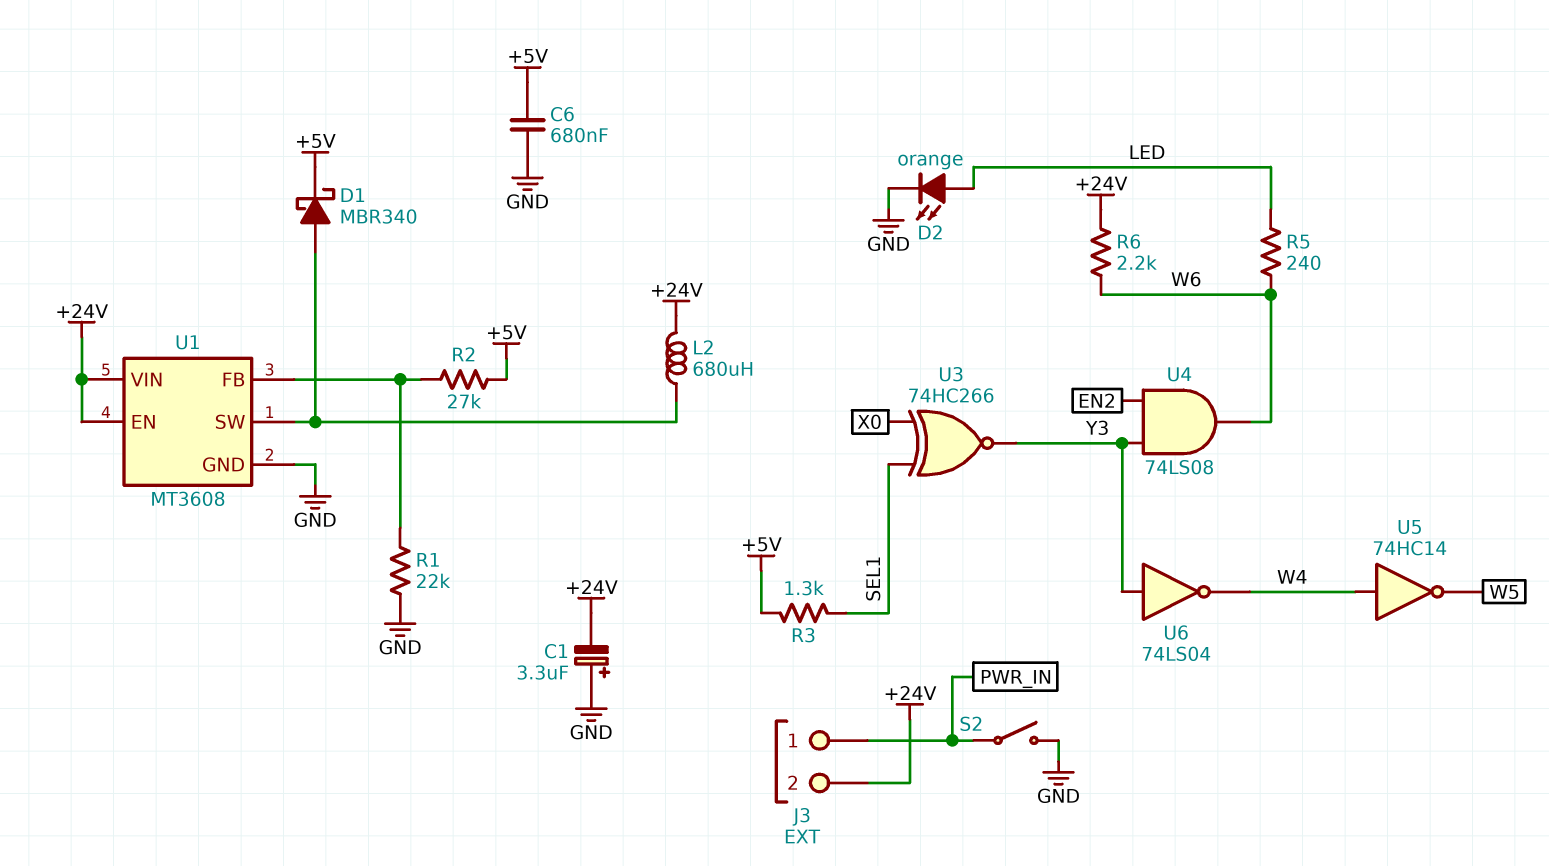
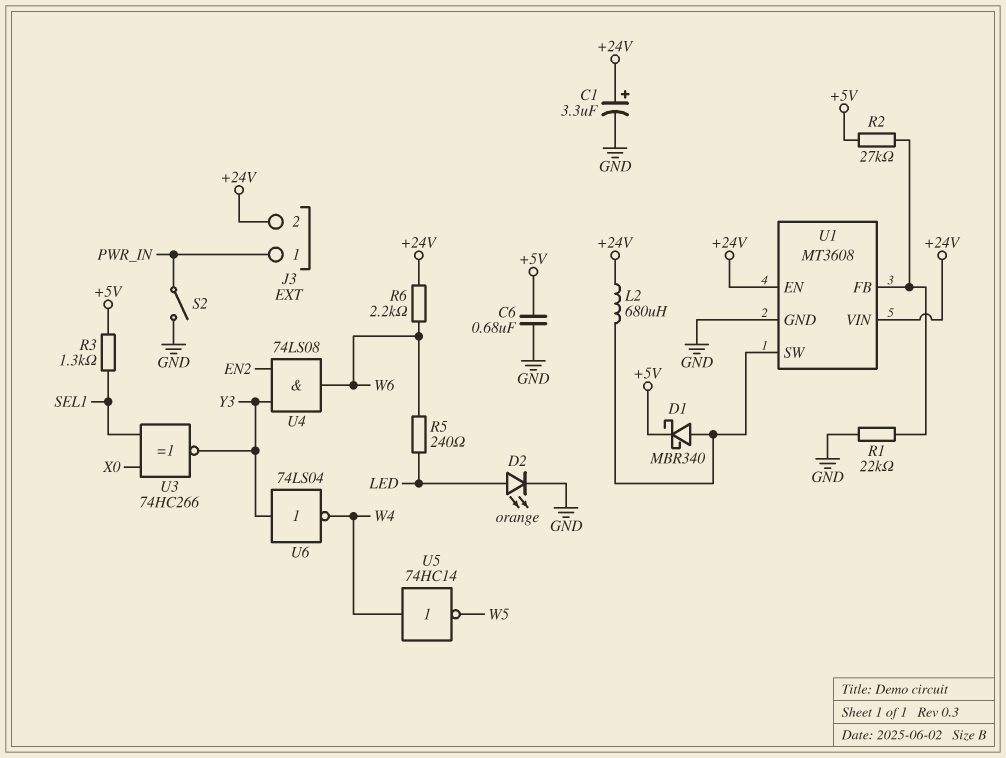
C1: 3.3uF (plus GND, minus +24V) -> 3.3uF (plus +24V, minus GND)

